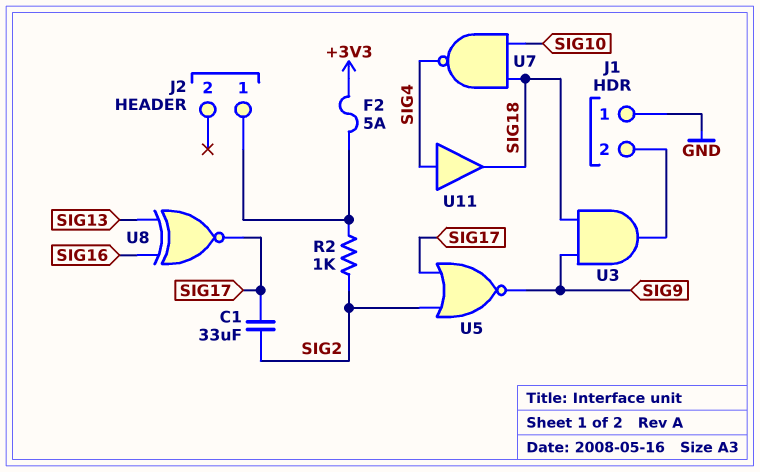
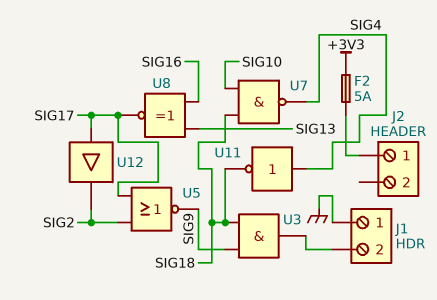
C1: 33uF (SIG2, SIG17) -> none
R2: 1k (J2/1, SIG2) -> none
U11: buffer (in SIG4, out SIG18) -> NOT (in SIG4, out SIG18)
U12: none -> buffer (in SIG17, out SIG2)

